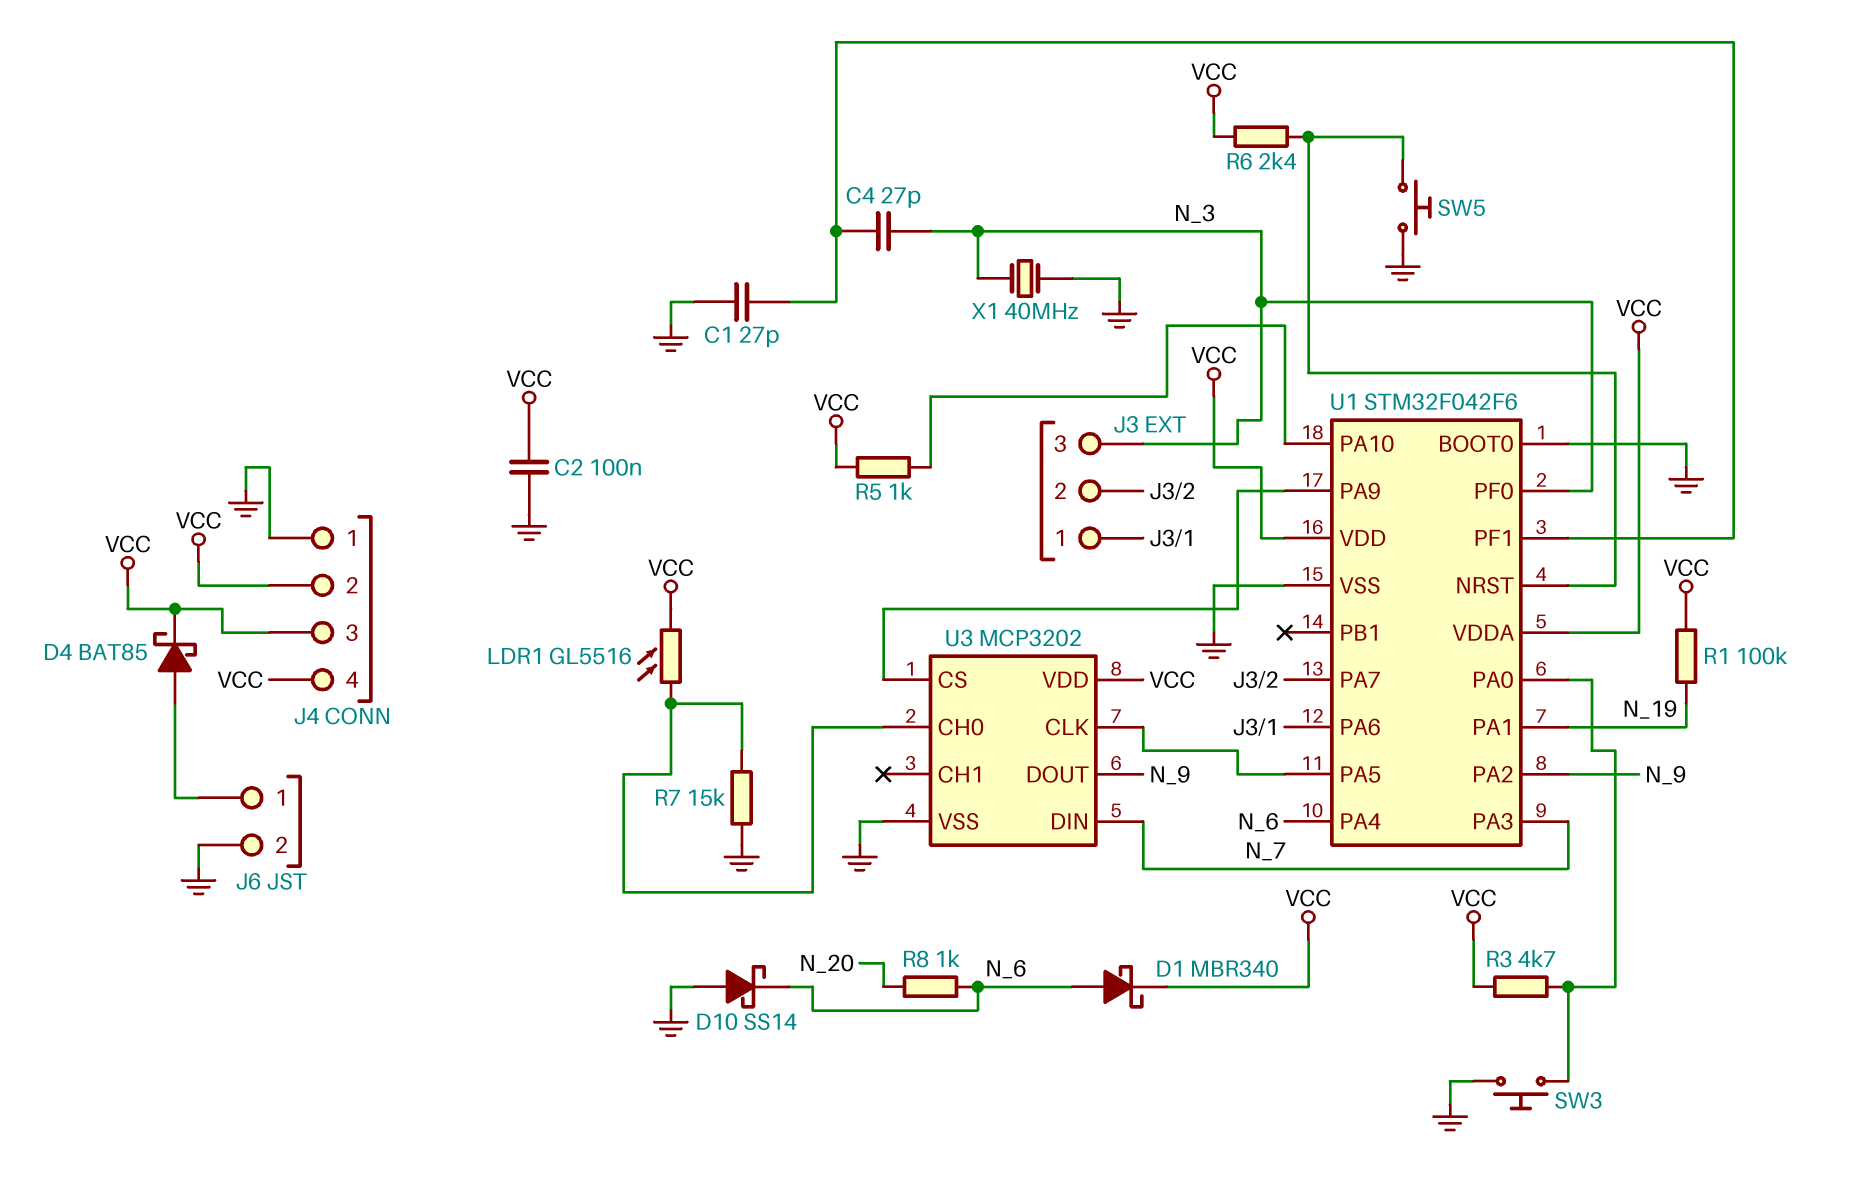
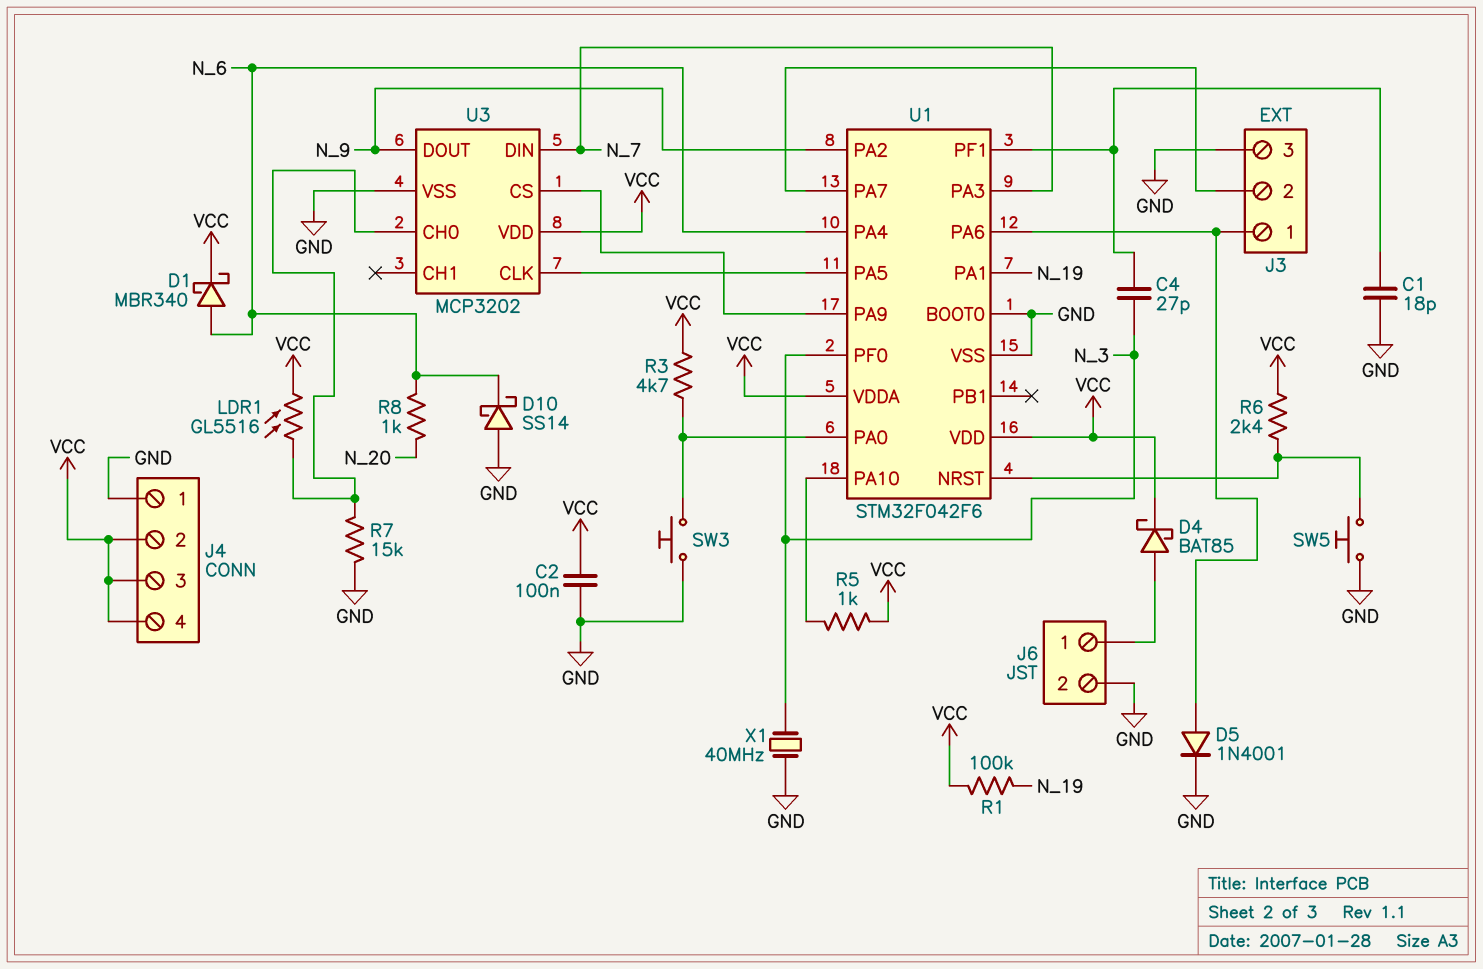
C1: 27pF (GND, U1/PF1) -> 18pF (GND, U1/PF1)
D5: none -> diode 1N4001 (A J3/1, K GND)
J3 pin 3: N_3 -> GND

